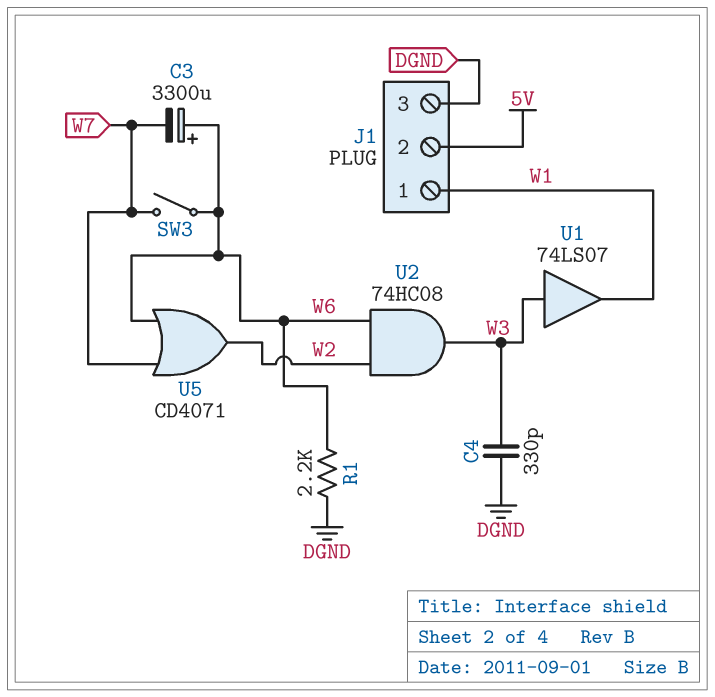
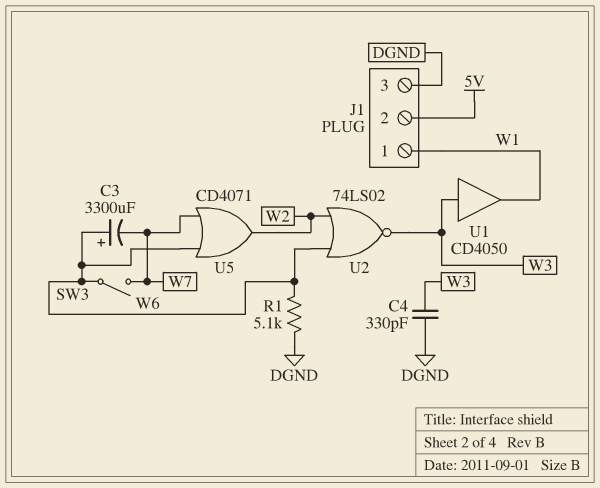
R1: 2.2k (DGND, W6) -> 5.1k (DGND, W6)
U1: buffer 74LS07 (in W3, out W1) -> buffer CD4050 (in W3, out W1)
U2: AND 74HC08 (in W2, in W6, out W3) -> NOR 74LS02 (in W2, in W6, out W3)

